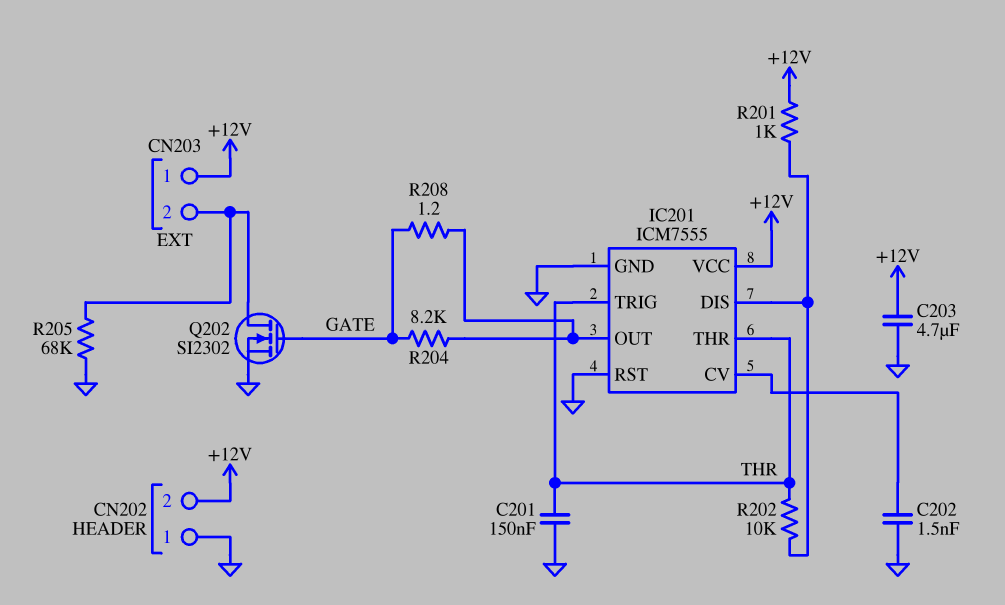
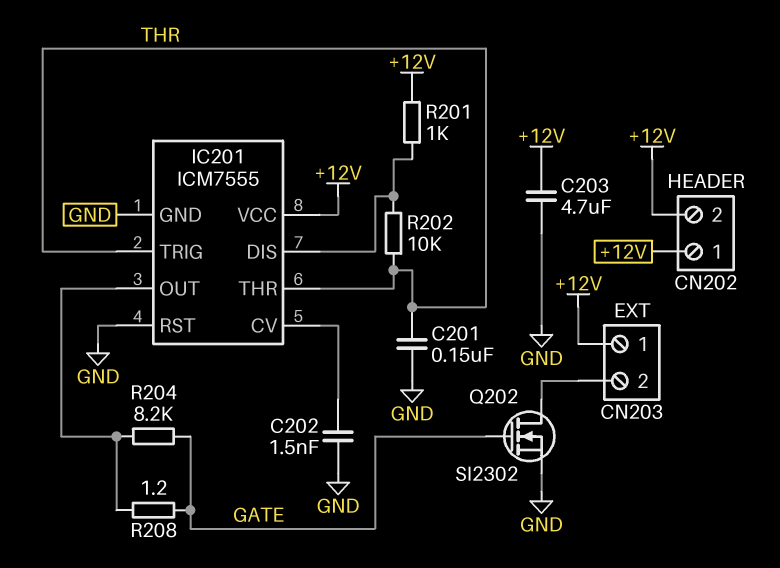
CN202 pin 1: GND -> +12V
R205: 68k (CN203/2, GND) -> none

